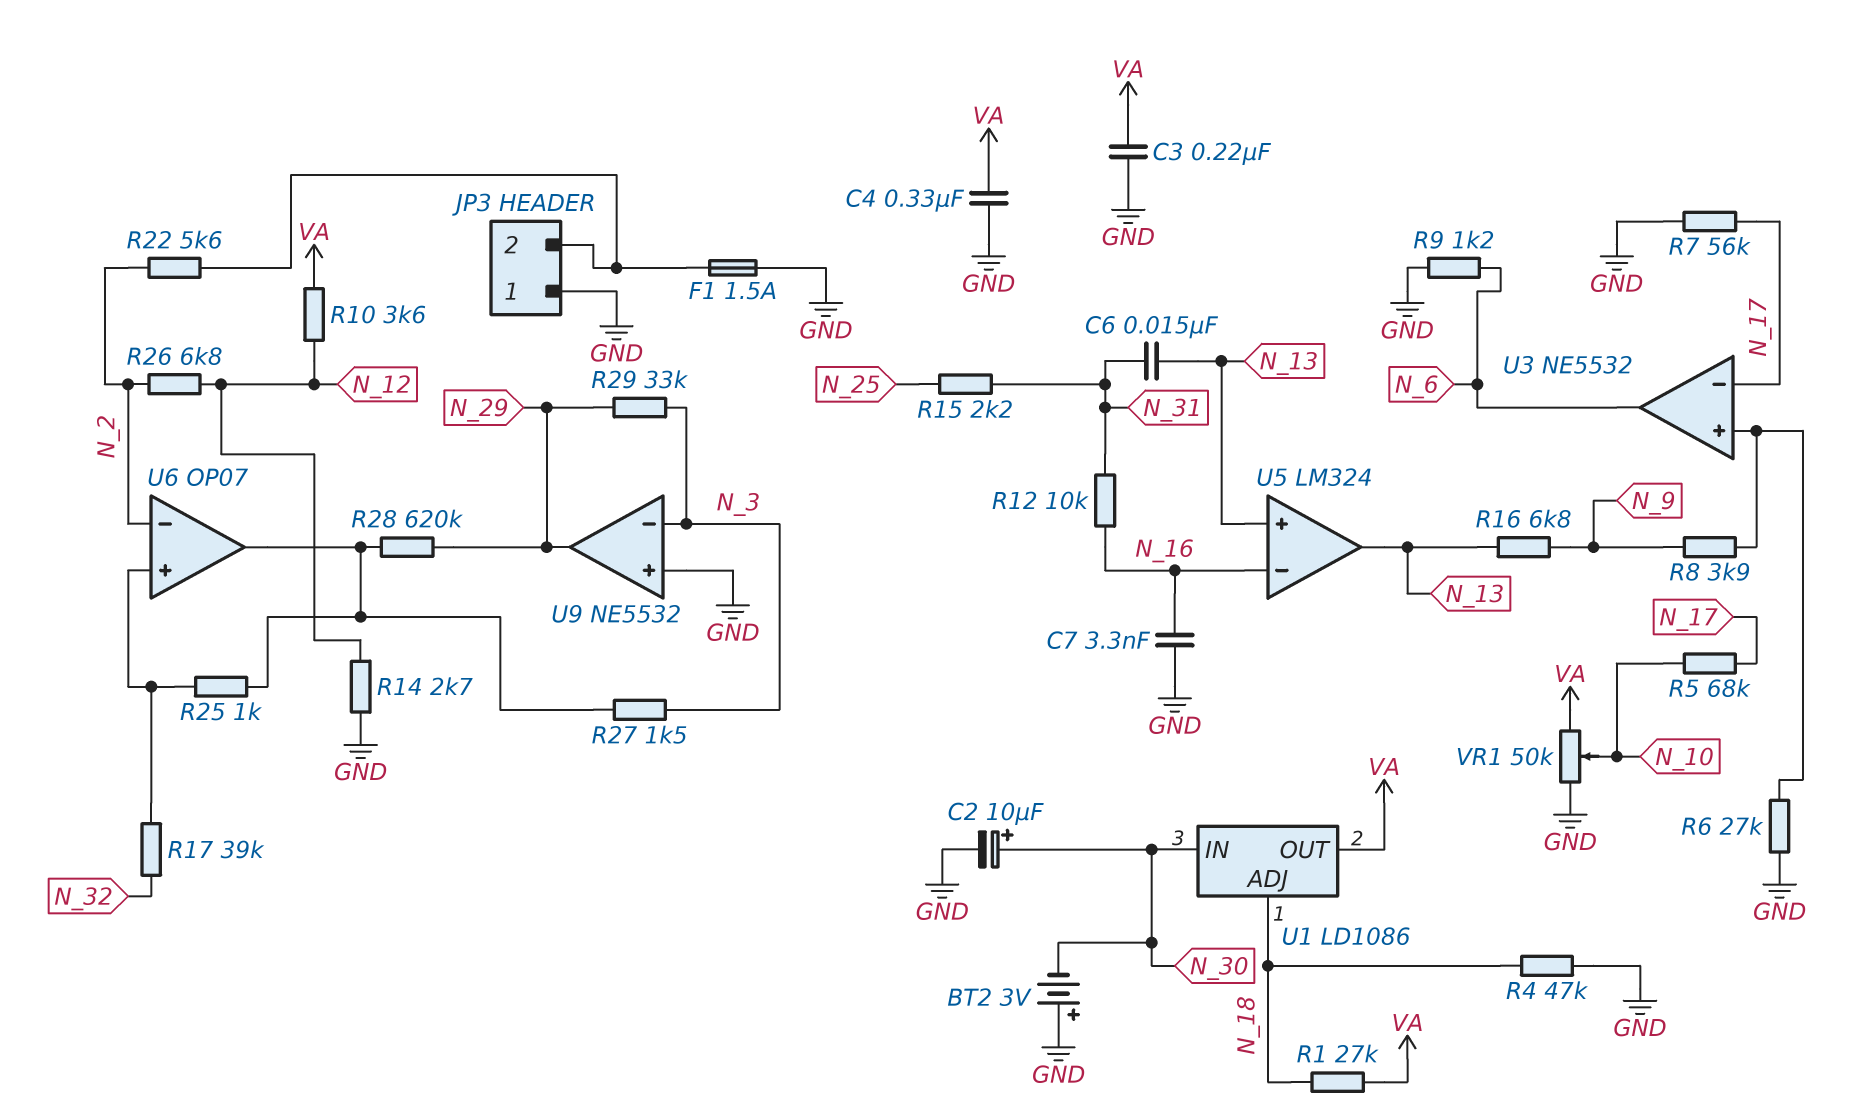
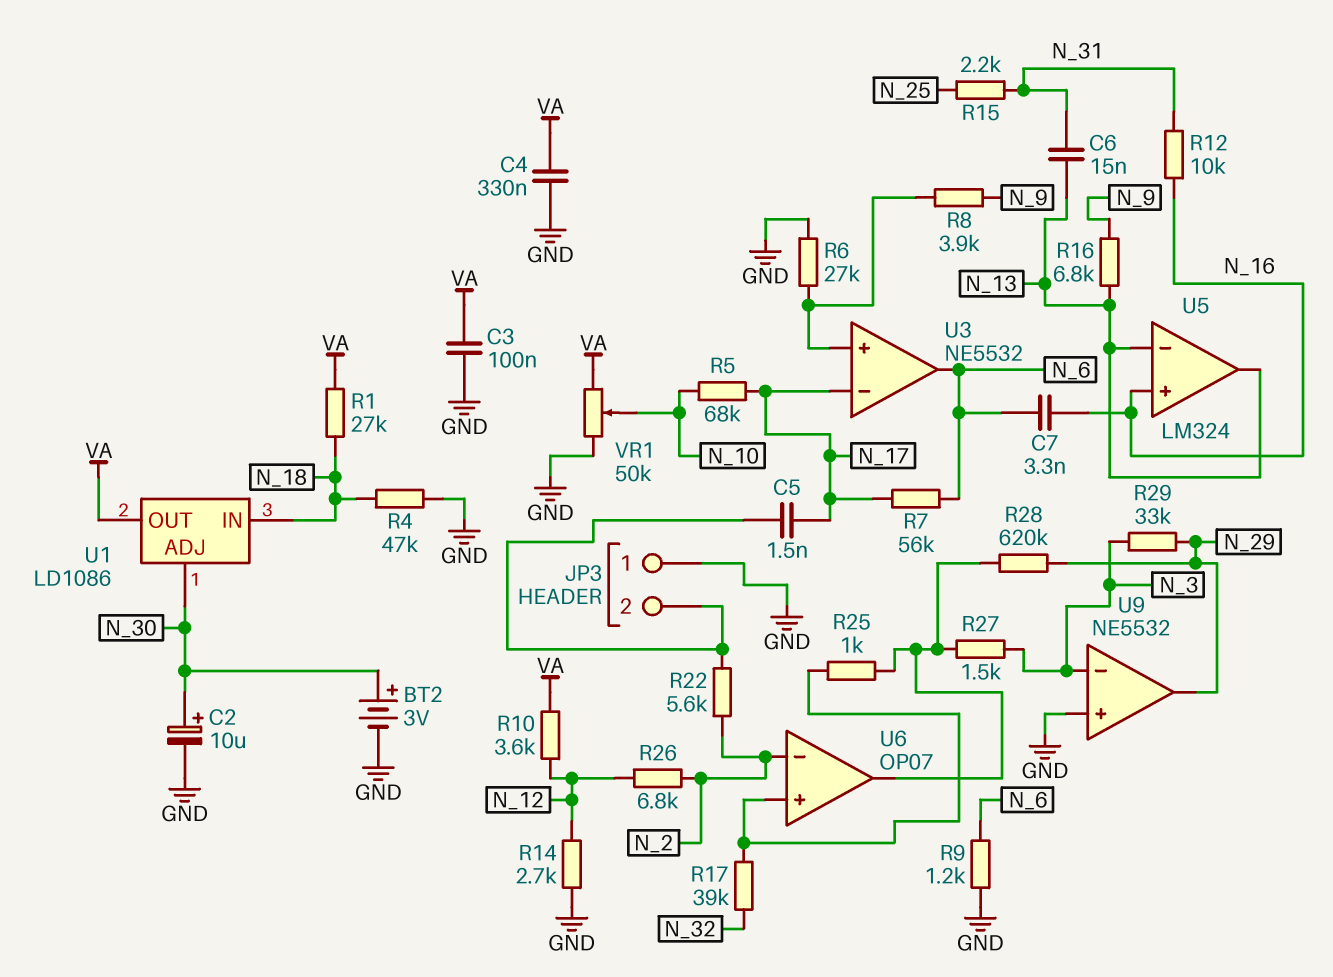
BT2: 3V (plus GND, minus N_30) -> 3V (plus N_30, minus GND)
C3: 220nF (GND, VA) -> 100nF (GND, VA)
C5: none -> 1.5nF (JP3/2, N_17)
C7: 3.3nF (GND, N_16) -> 3.3nF (N_6, N_16)
F1: 1.5A (GND, JP3/2) -> none
R7: 56k (GND, N_17) -> 56k (N_6, N_17)
U1 pin ADJ: N_18 -> N_30
U1 pin IN: N_30 -> N_18
U5 pin in+: N_13 -> N_16
U5 pin in-: N_16 -> N_13

